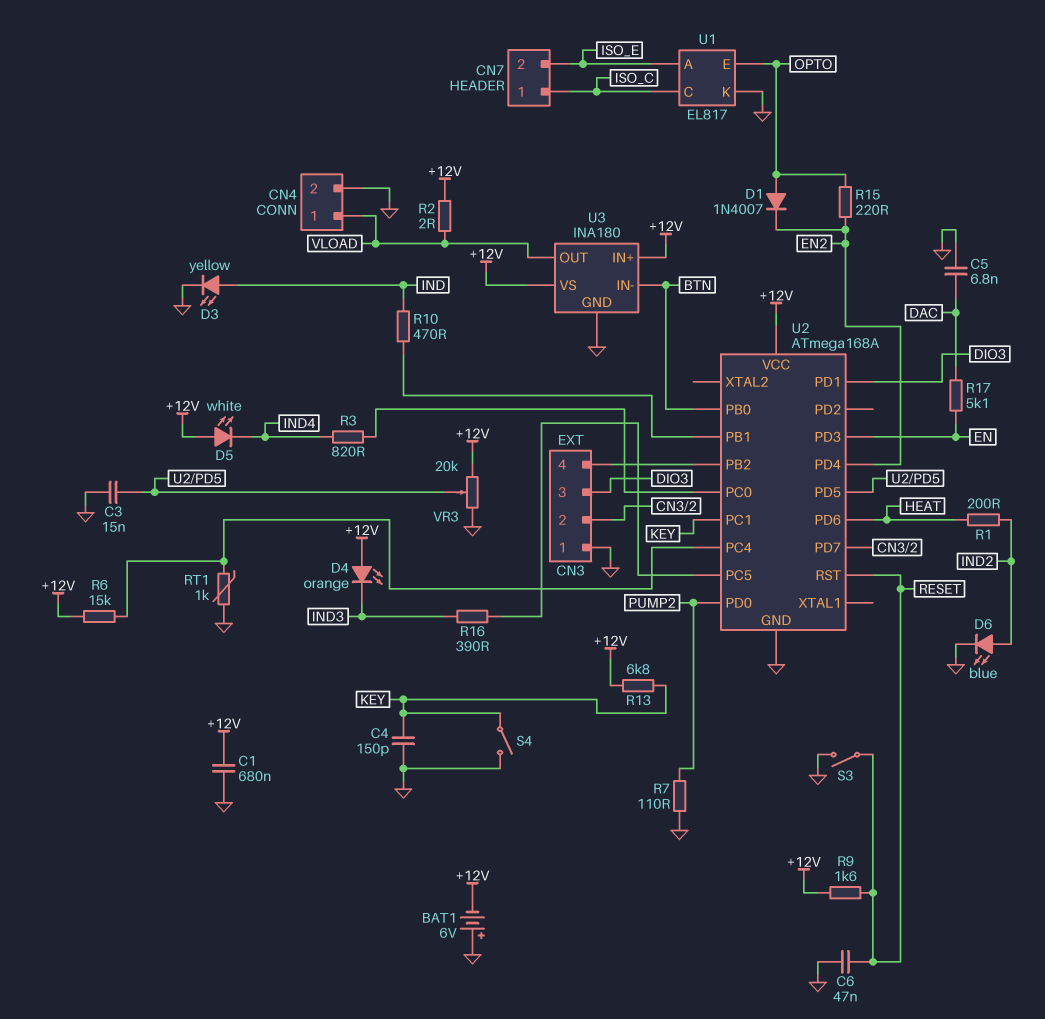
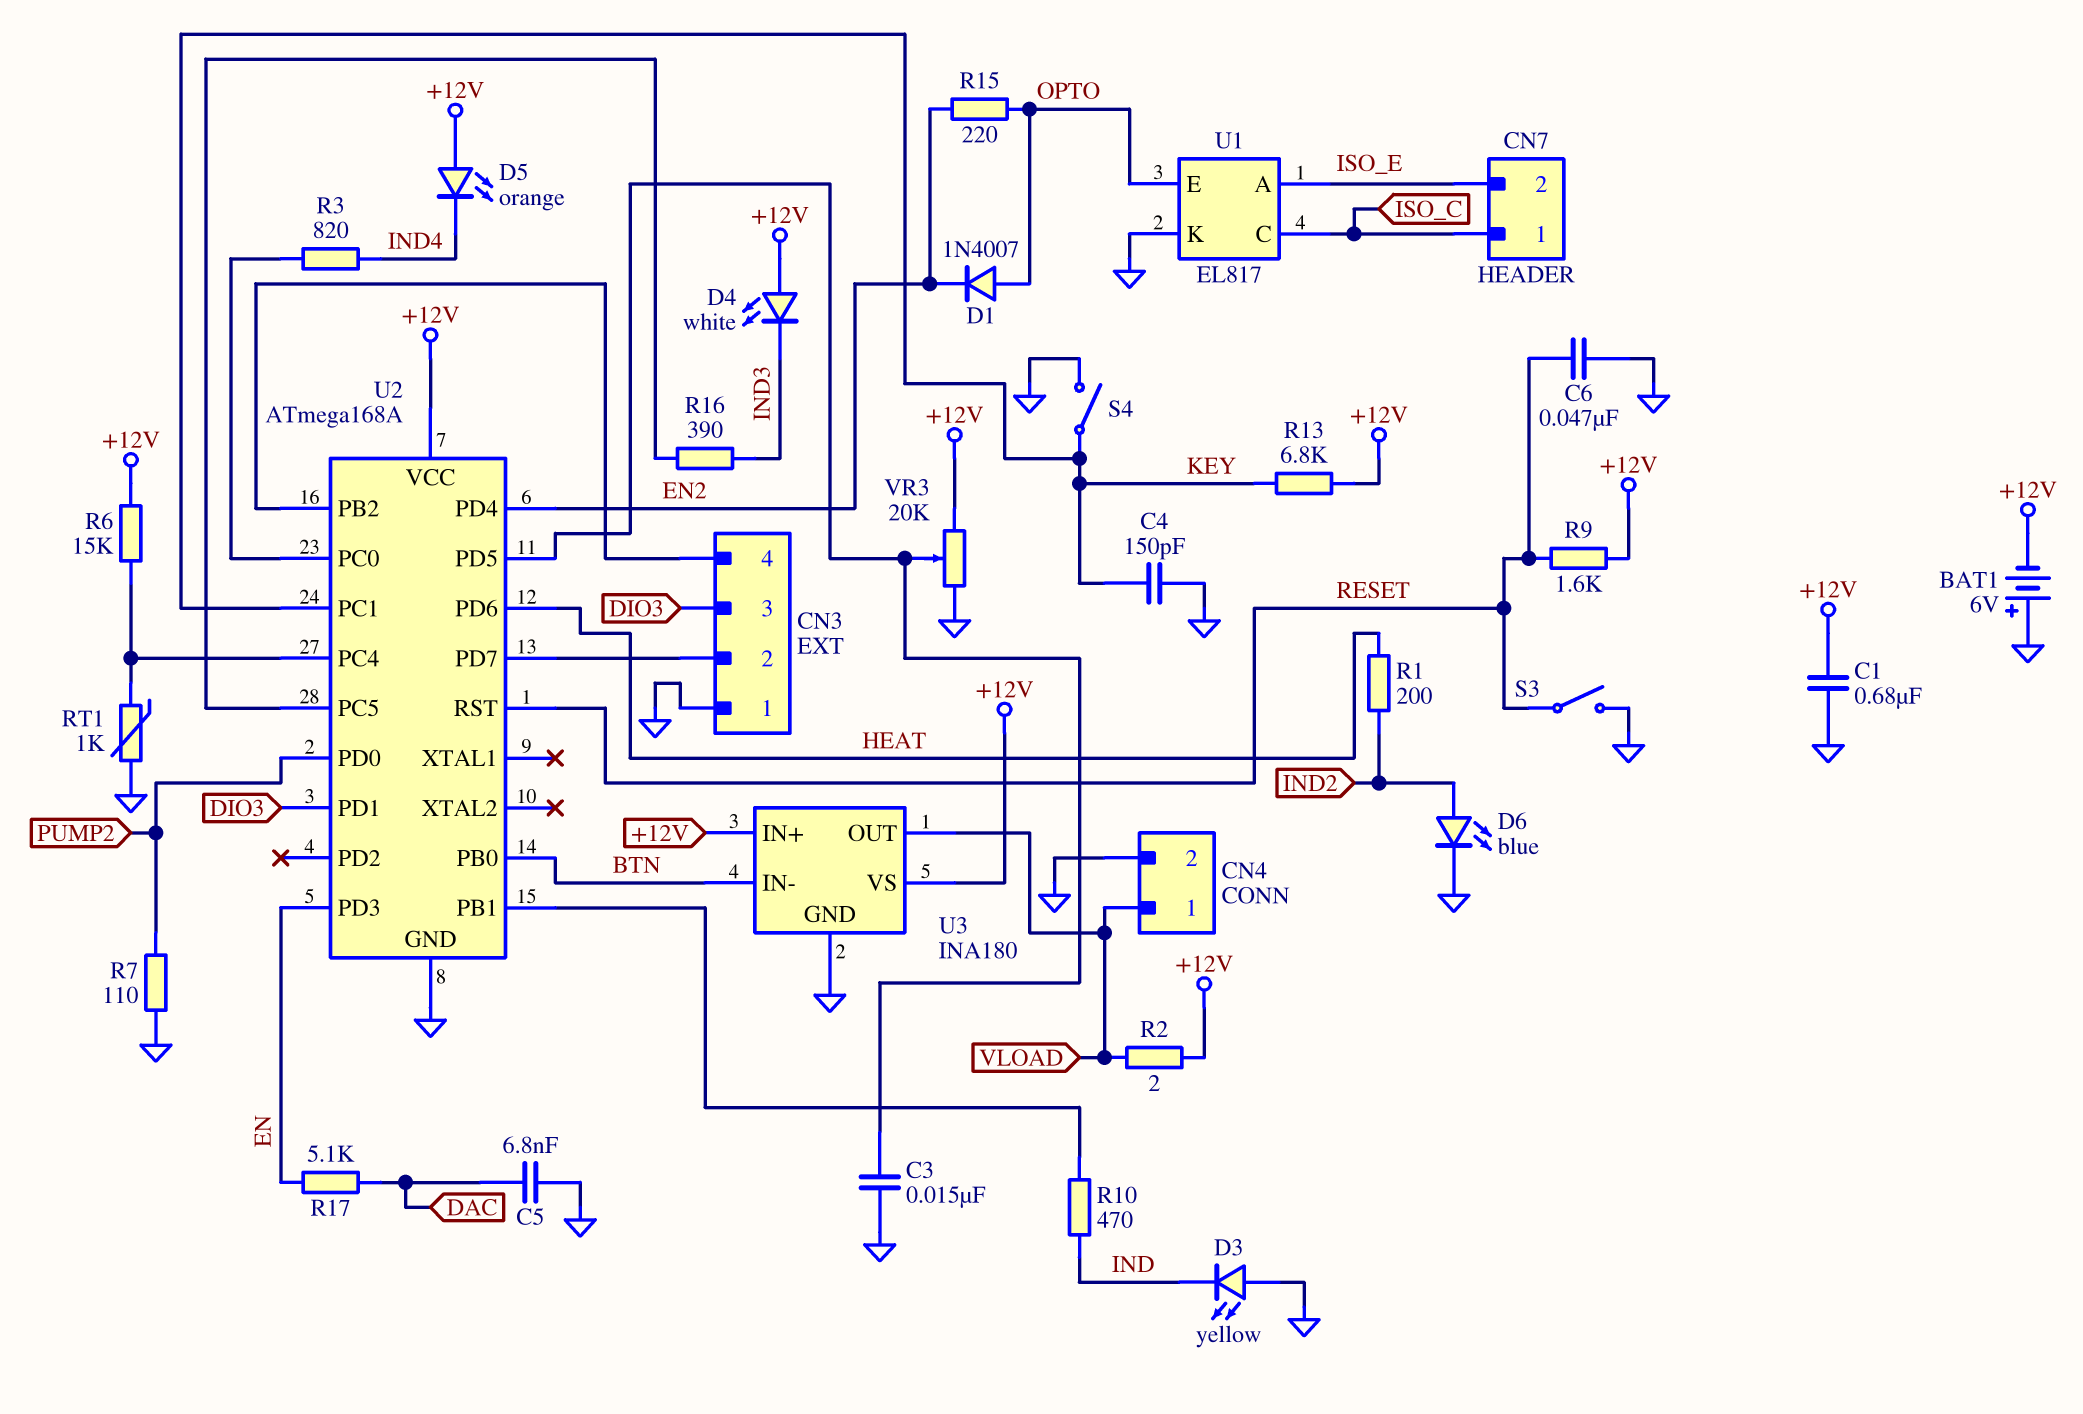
D3: LED yellow (A IND, K GND) -> LED yellow (A GND, K IND)
D4: LED orange (A +12V, K IND3) -> LED white (A +12V, K IND3)
D5: LED white (A +12V, K IND4) -> LED orange (A +12V, K IND4)

